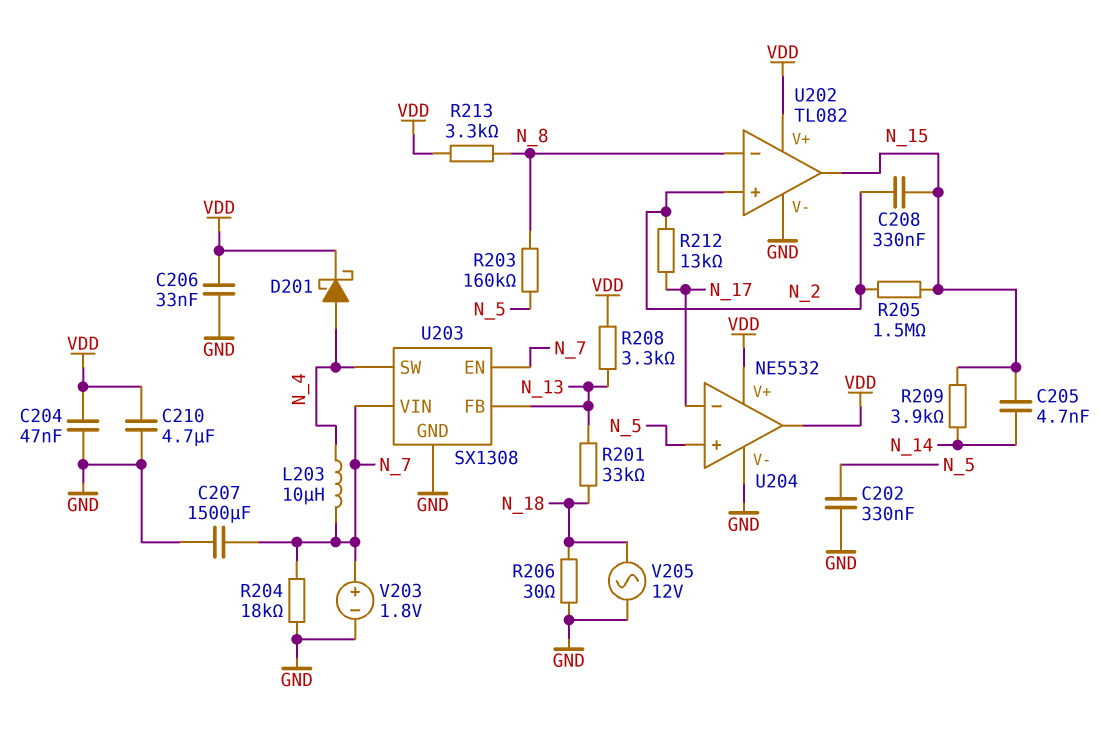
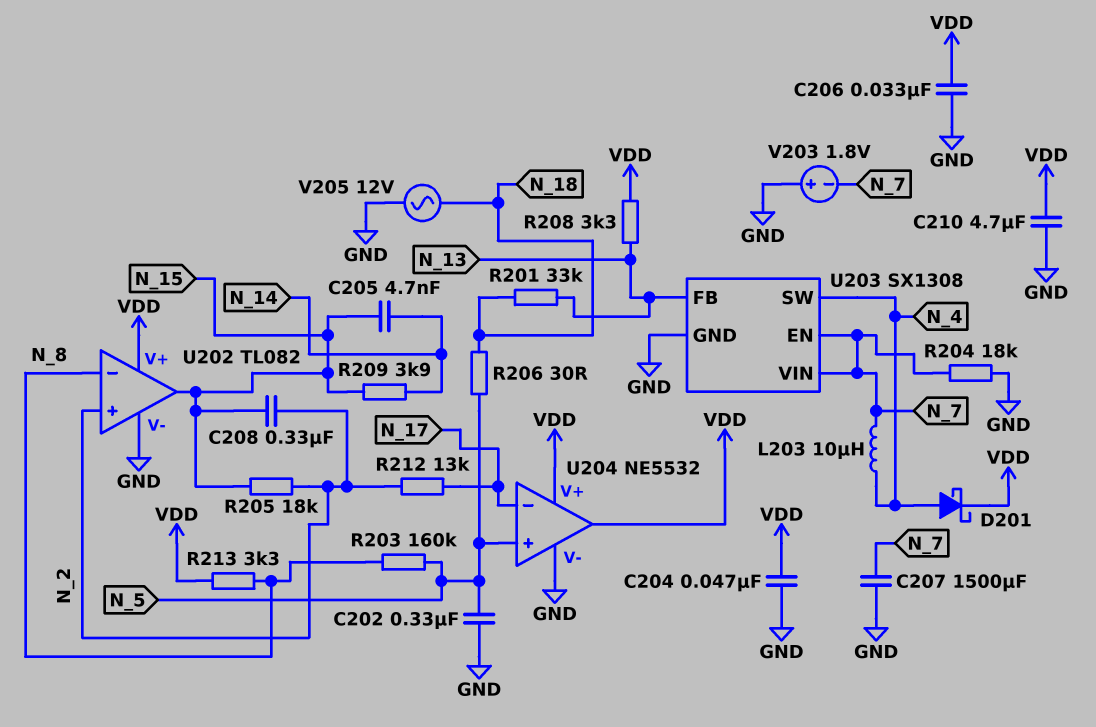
R205: 1.5M (N_2, N_15) -> 18k (N_2, N_15)
R206: 30 (GND, N_18) -> 30 (N_5, N_18)
V203: 1.8V (plus N_7, minus GND) -> 1.8V (plus GND, minus N_7)

